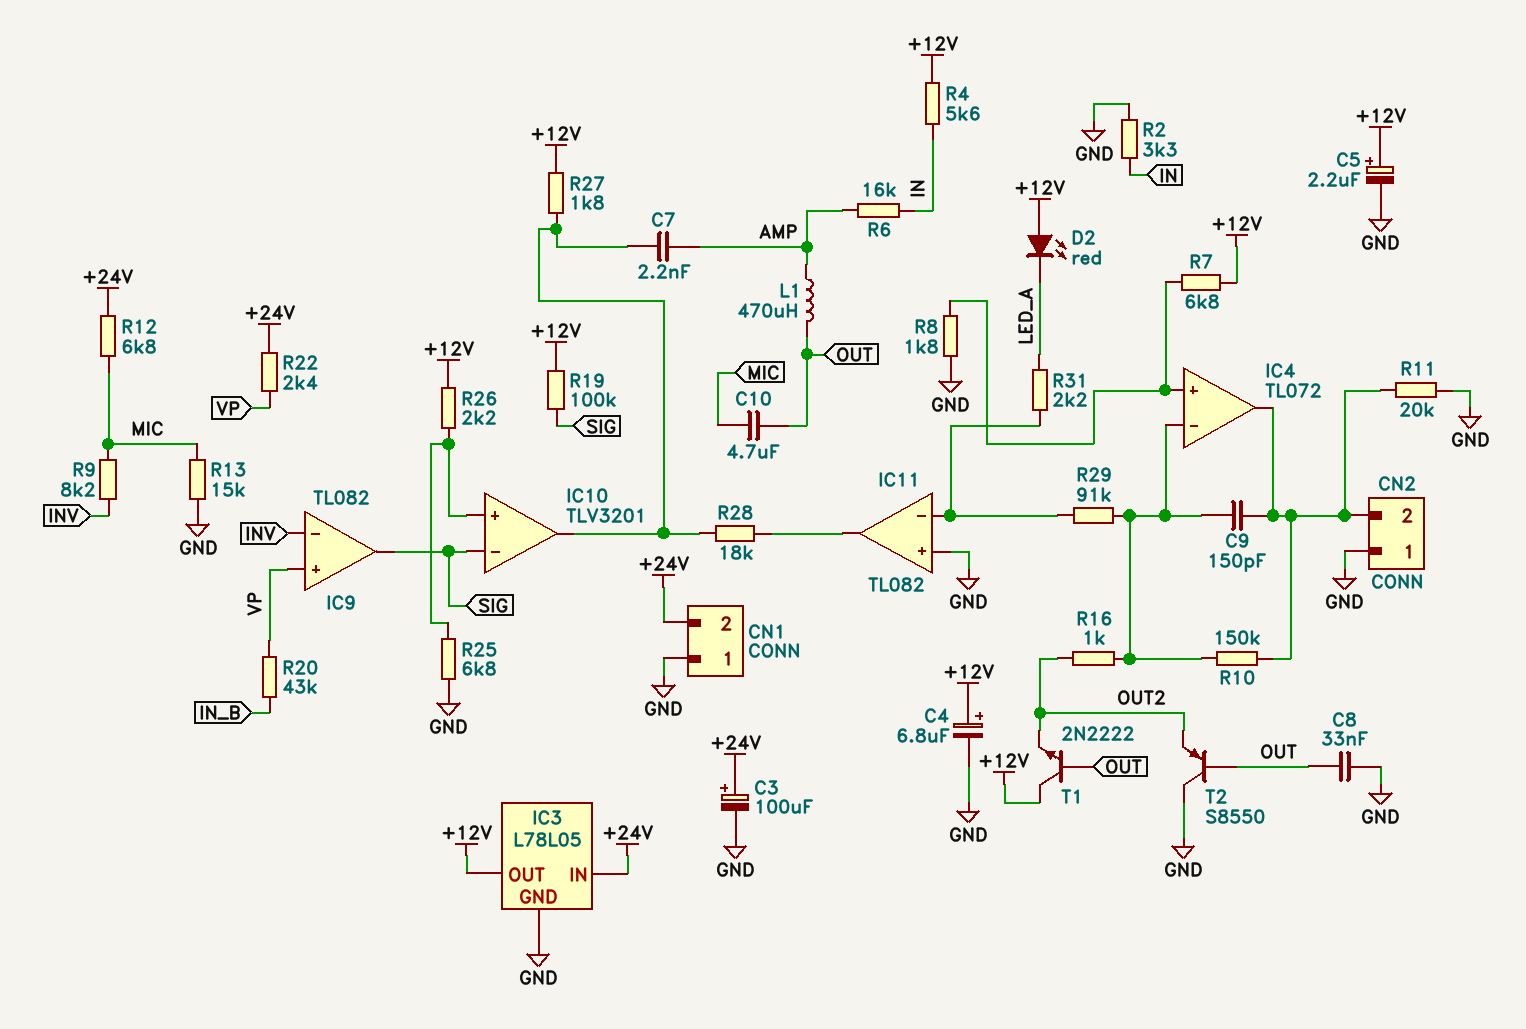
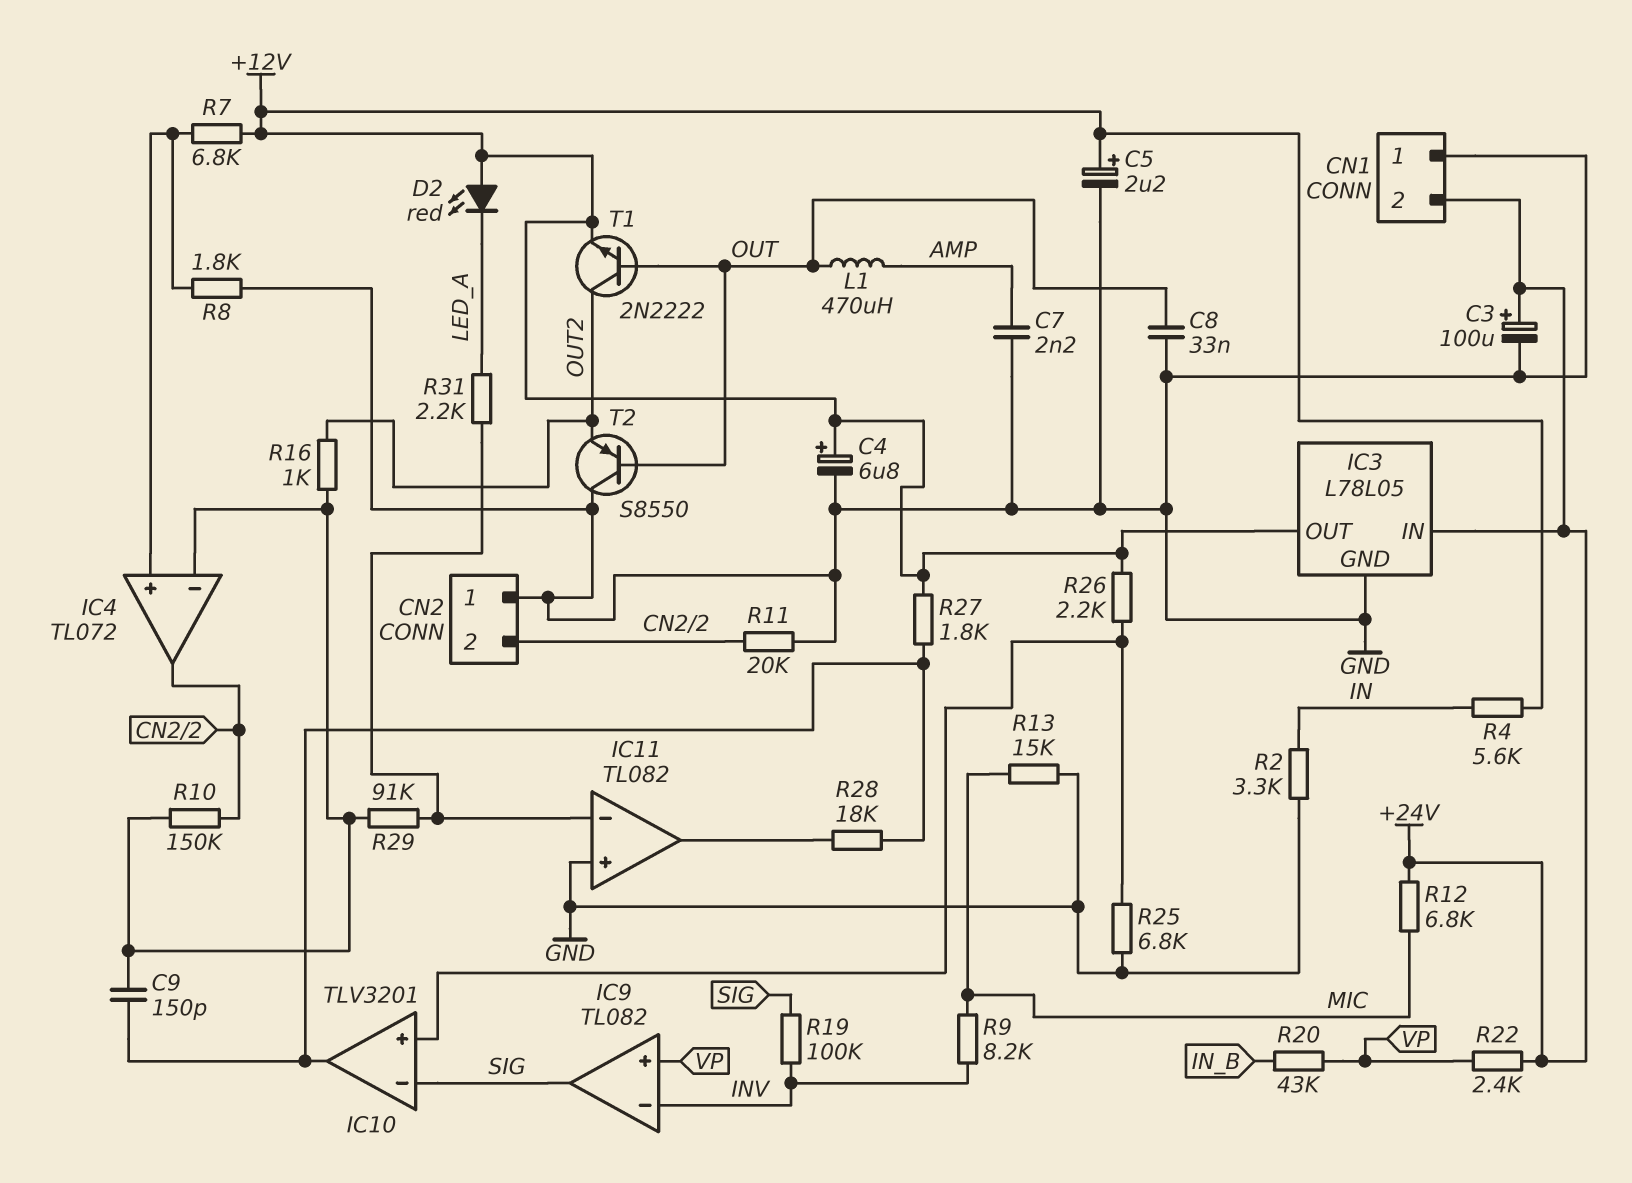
C7: 2.2nF (AMP, IC10/out) -> 2.2nF (AMP, GND)
C9: 150pF (CN2/2, IC4/in-) -> 150pF (IC4/in-, IC10/out)
C10: 4.7uF (MIC, OUT) -> none
R6: 16k (AMP, IN) -> none
R19: 100k (+12V, SIG) -> 100k (INV, SIG)
T1: NPN 2N2222 (B OUT, C +12V, E OUT2) -> NPN 2N2222 (B OUT, C OUT2, E +12V)

